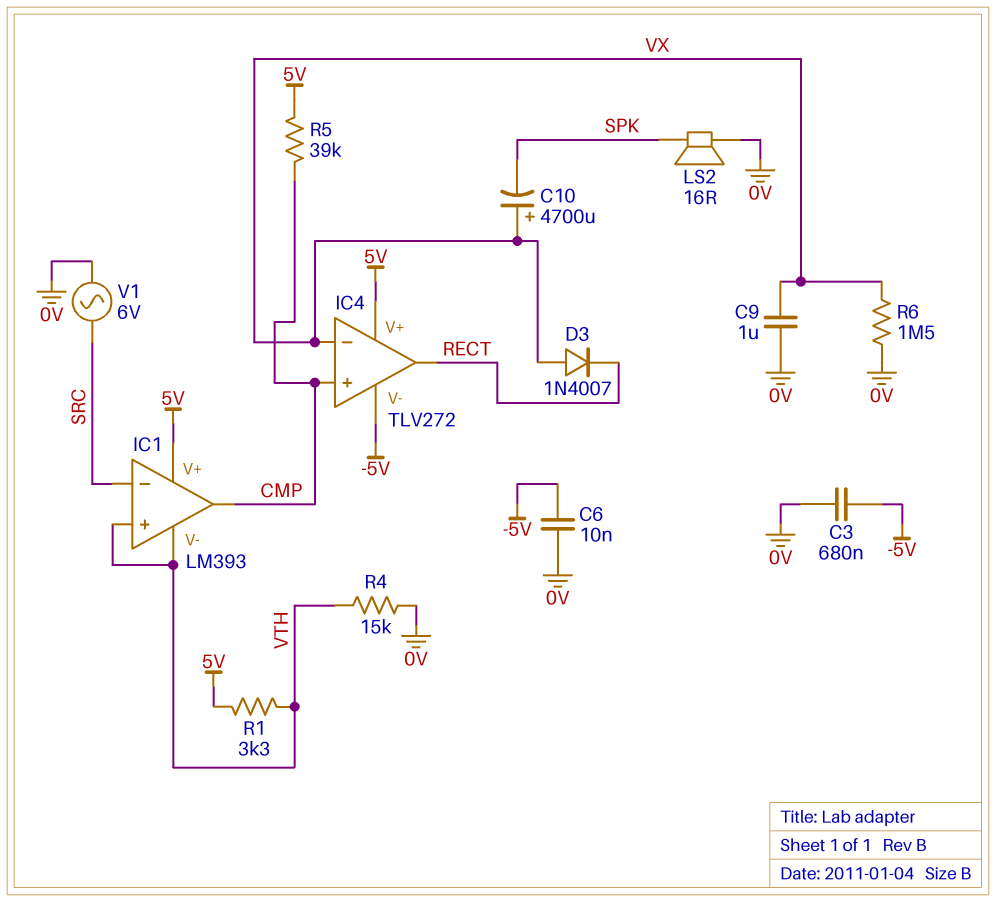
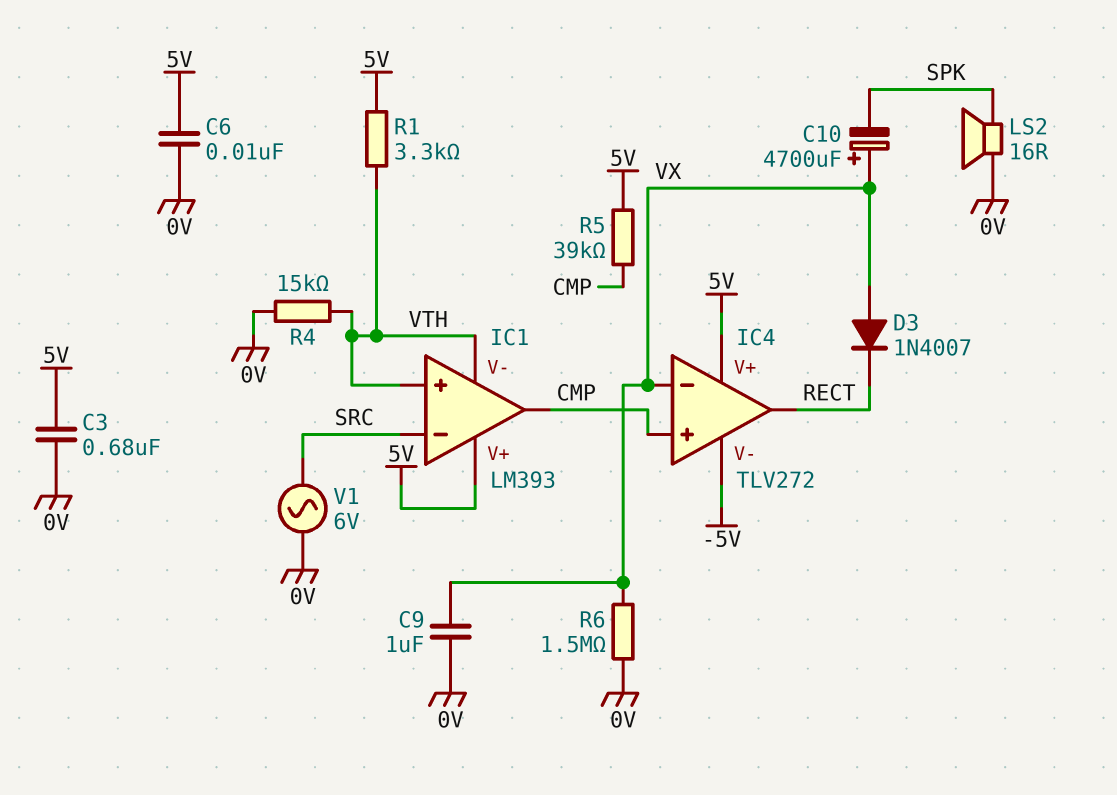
C3: 680nF (-5V, 0V) -> 680nF (0V, 5V)
C6: 10nF (-5V, 0V) -> 10nF (0V, 5V)

